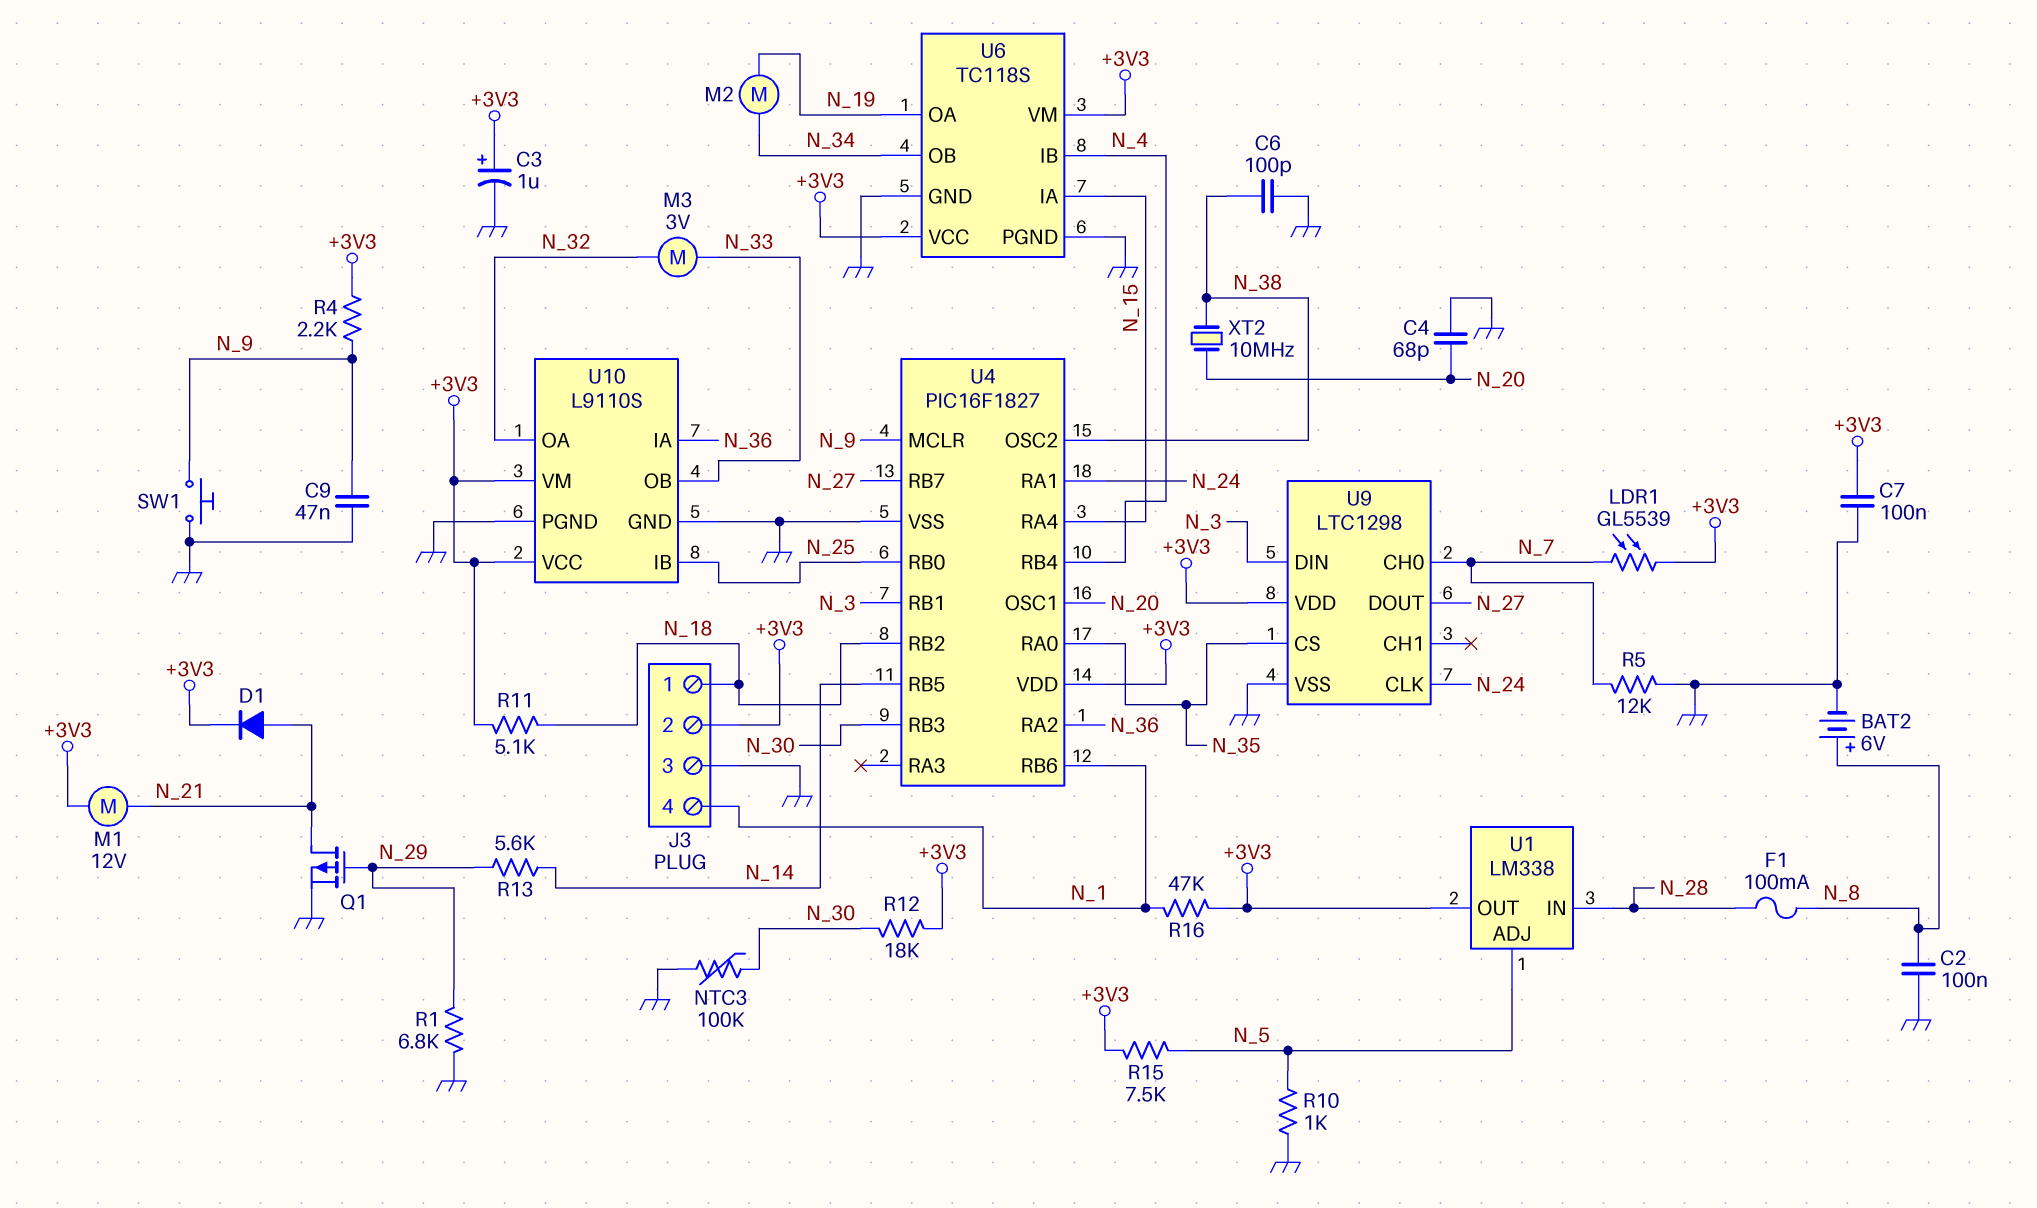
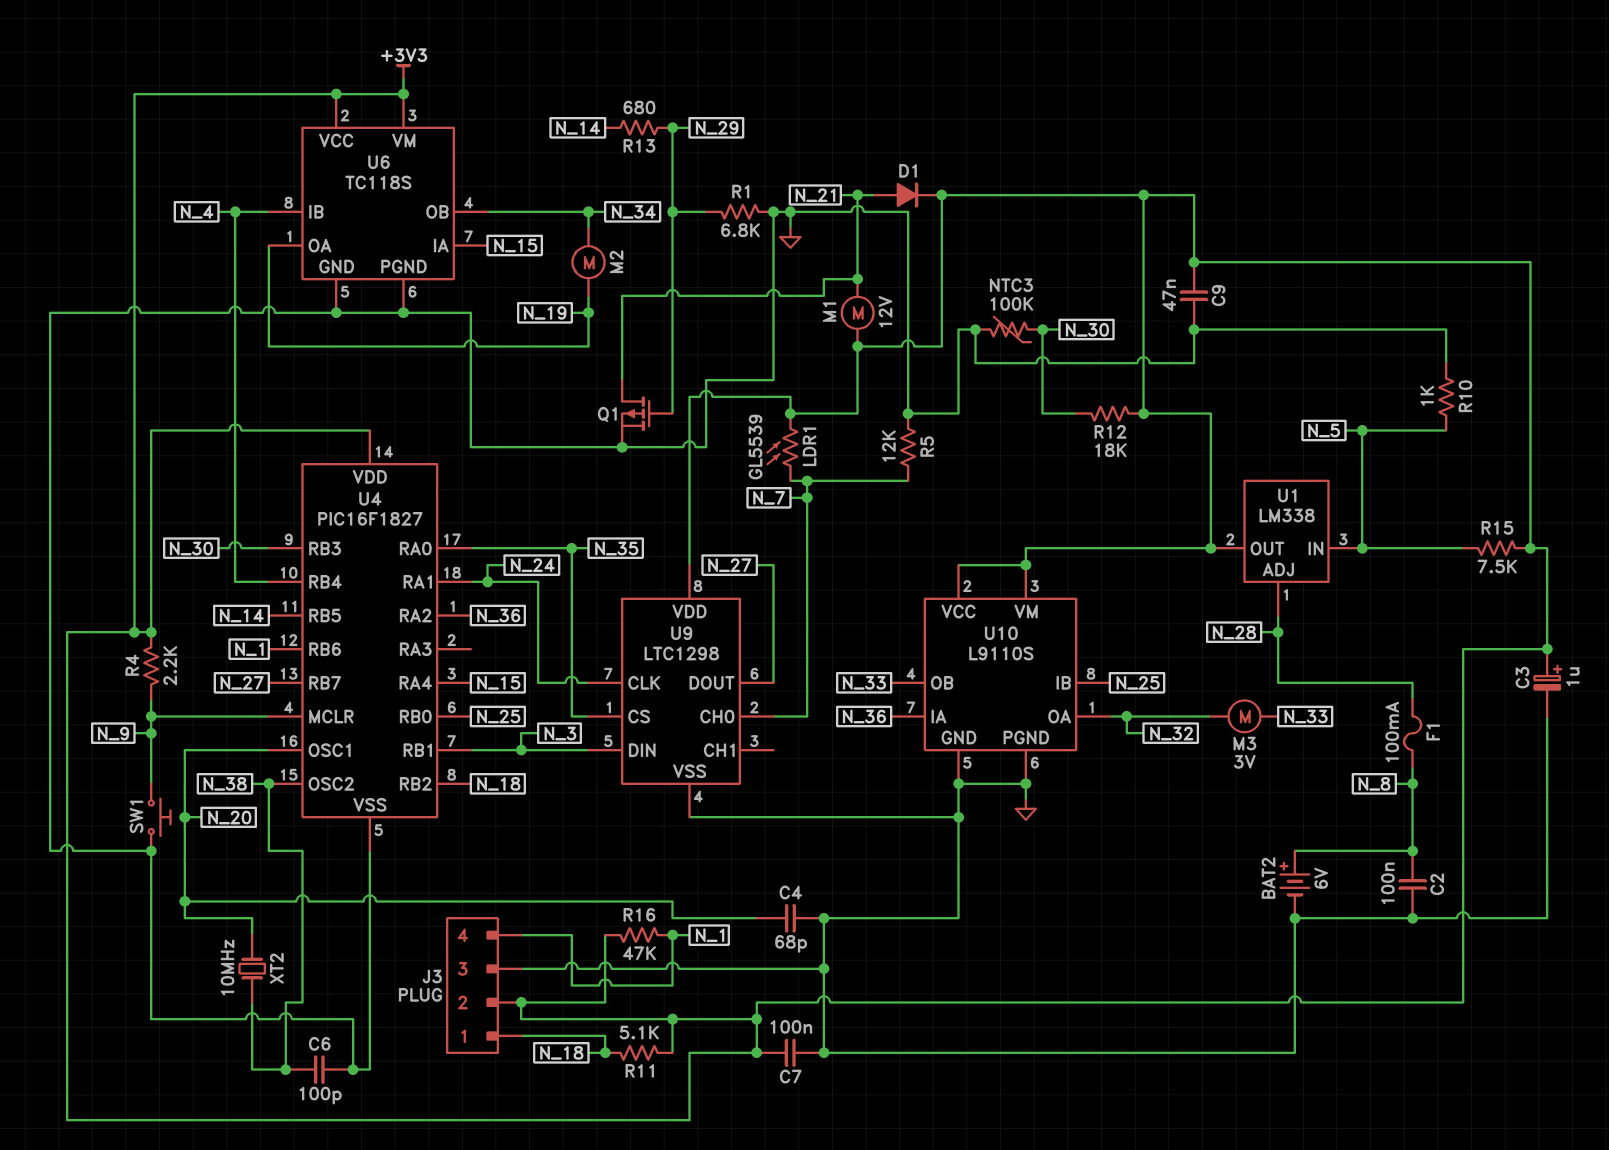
C9: 47nF (GND, N_9) -> 47nF (+3V3, GND)
R13: 5.6k (N_14, N_29) -> 680 (N_14, N_29)
U1 pin ADJ: N_5 -> N_28
U1 pin IN: N_28 -> N_5

